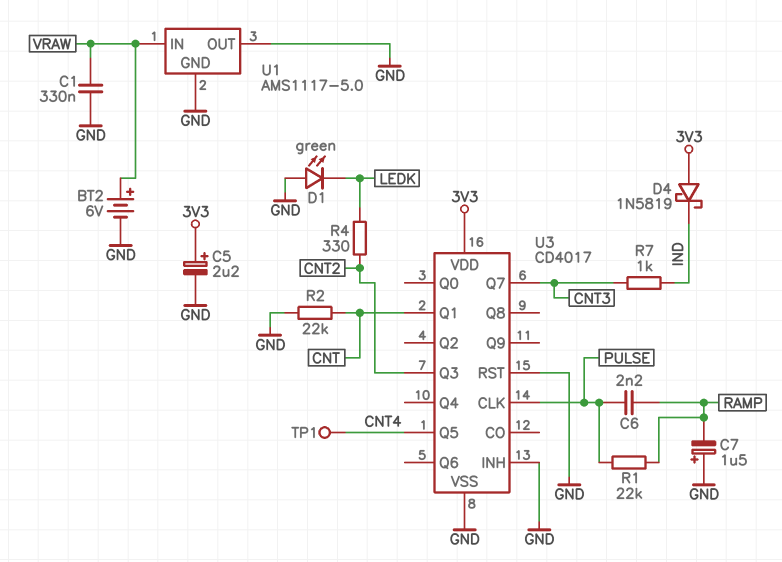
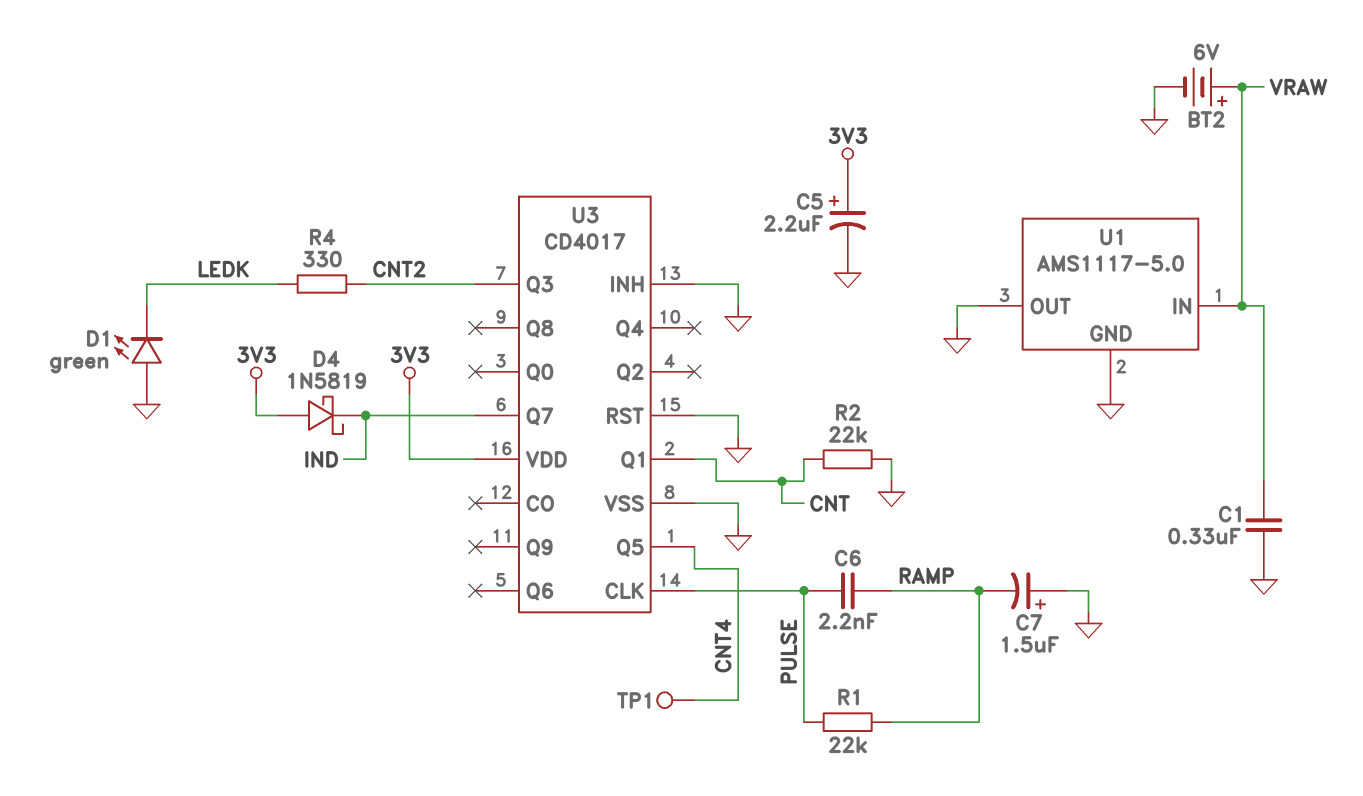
R7: 1k (CNT3, IND) -> none
U3 pin Q7: CNT3 -> IND

